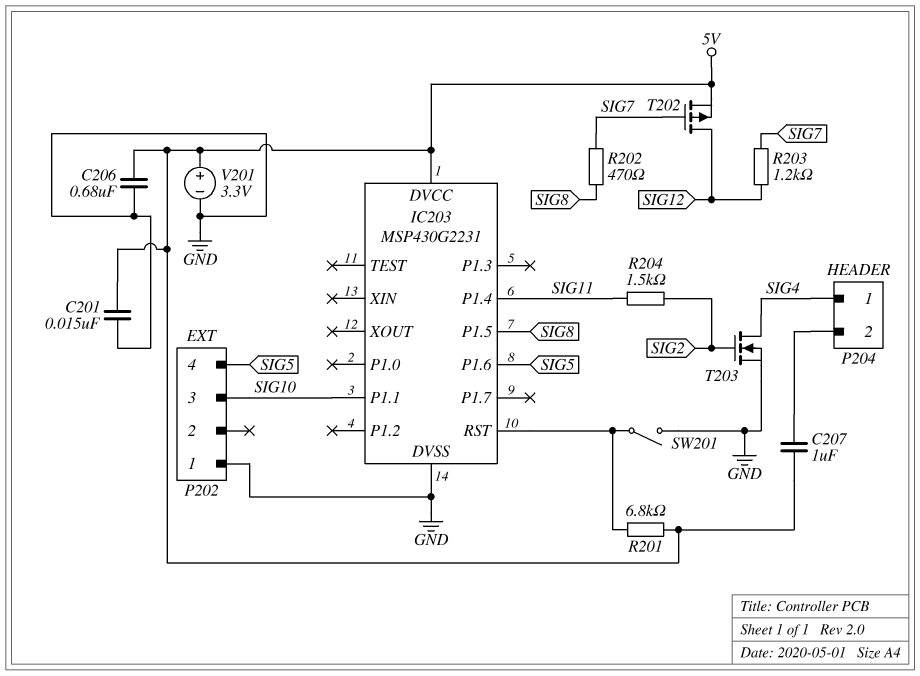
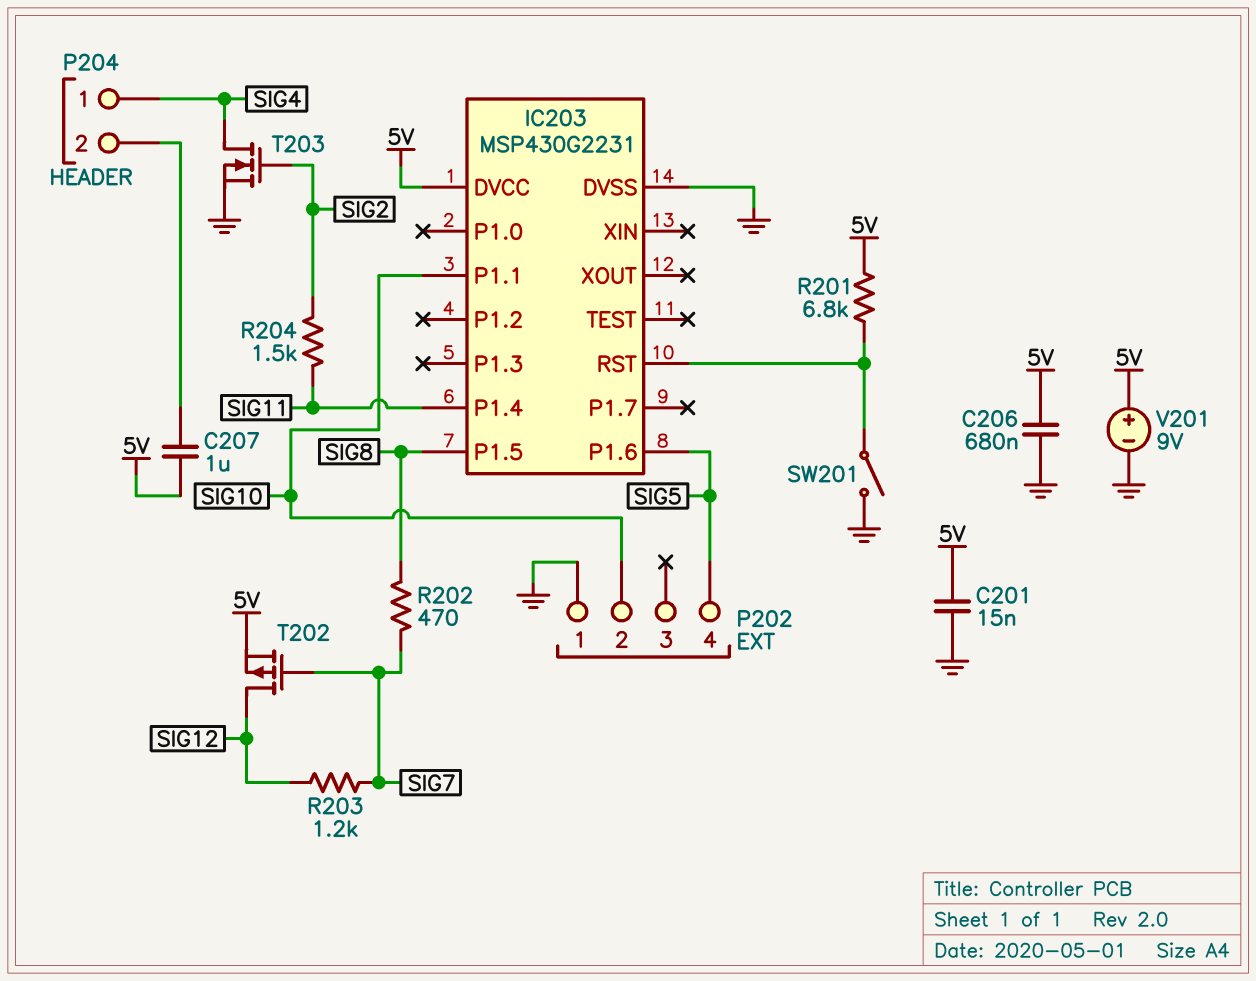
P202 pin 2: none -> SIG10
P202 pin 3: SIG10 -> none
V201: 3.3V (plus 5V, minus GND) -> 9V (plus 5V, minus GND)

